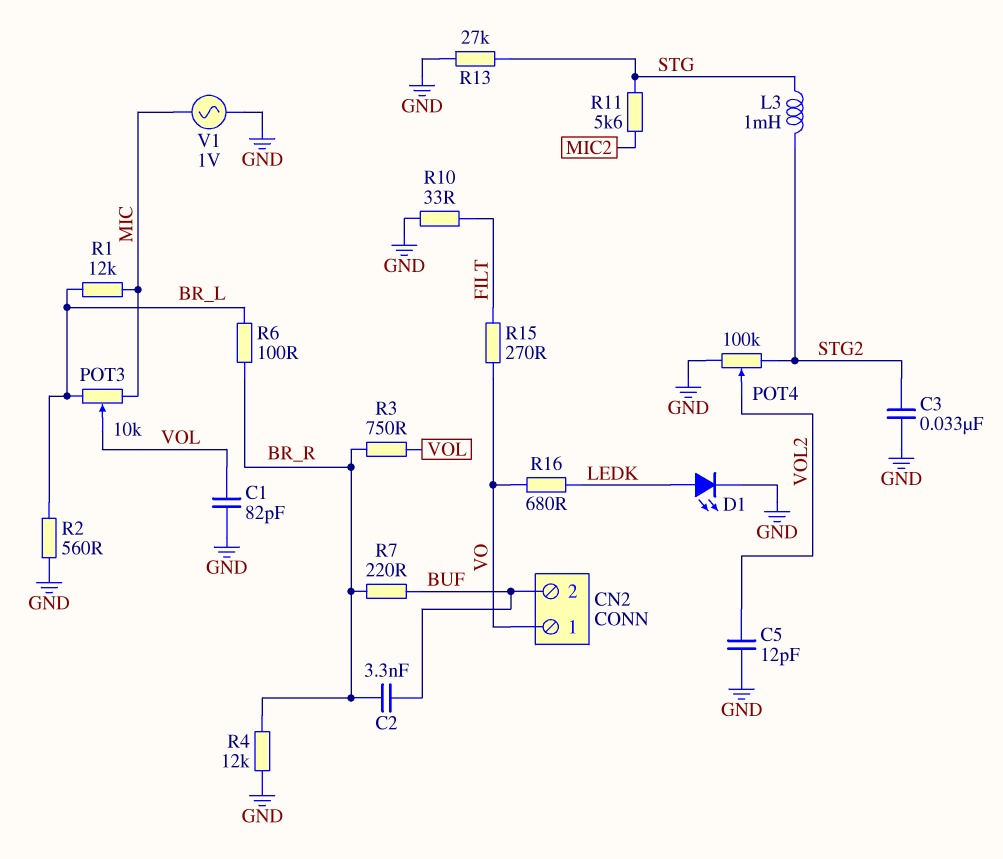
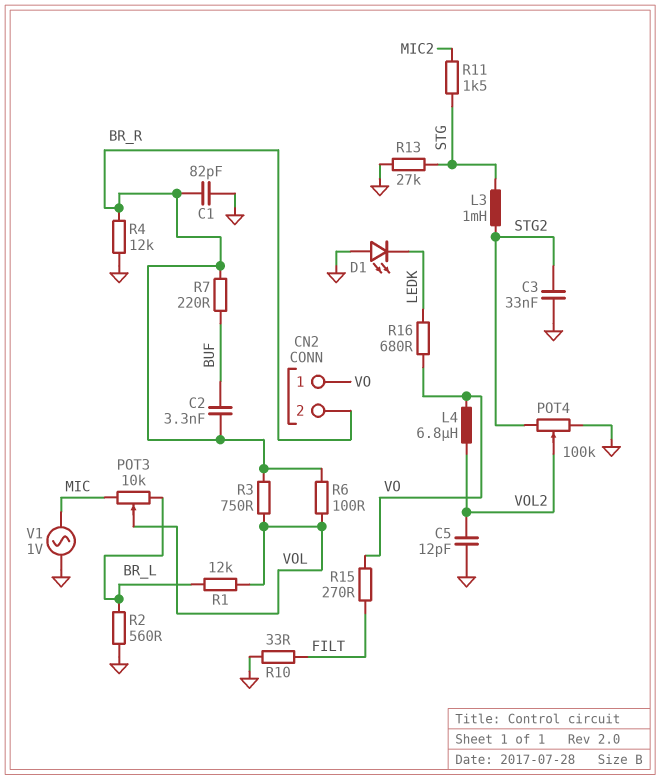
C1: 82pF (GND, VOL) -> 82pF (BR_R, GND)
CN2 pin 2: BUF -> BR_R
D1: LED (A LEDK, K GND) -> LED (A GND, K LEDK)
L4: none -> 6.8uH (VO, VOL2)
R1: 12k (BR_L, MIC) -> 12k (BR_L, VOL)
R6: 100 (BR_L, BR_R) -> 100 (BR_R, VOL)
R11: 5.6k (MIC2, STG) -> 1.5k (MIC2, STG)

